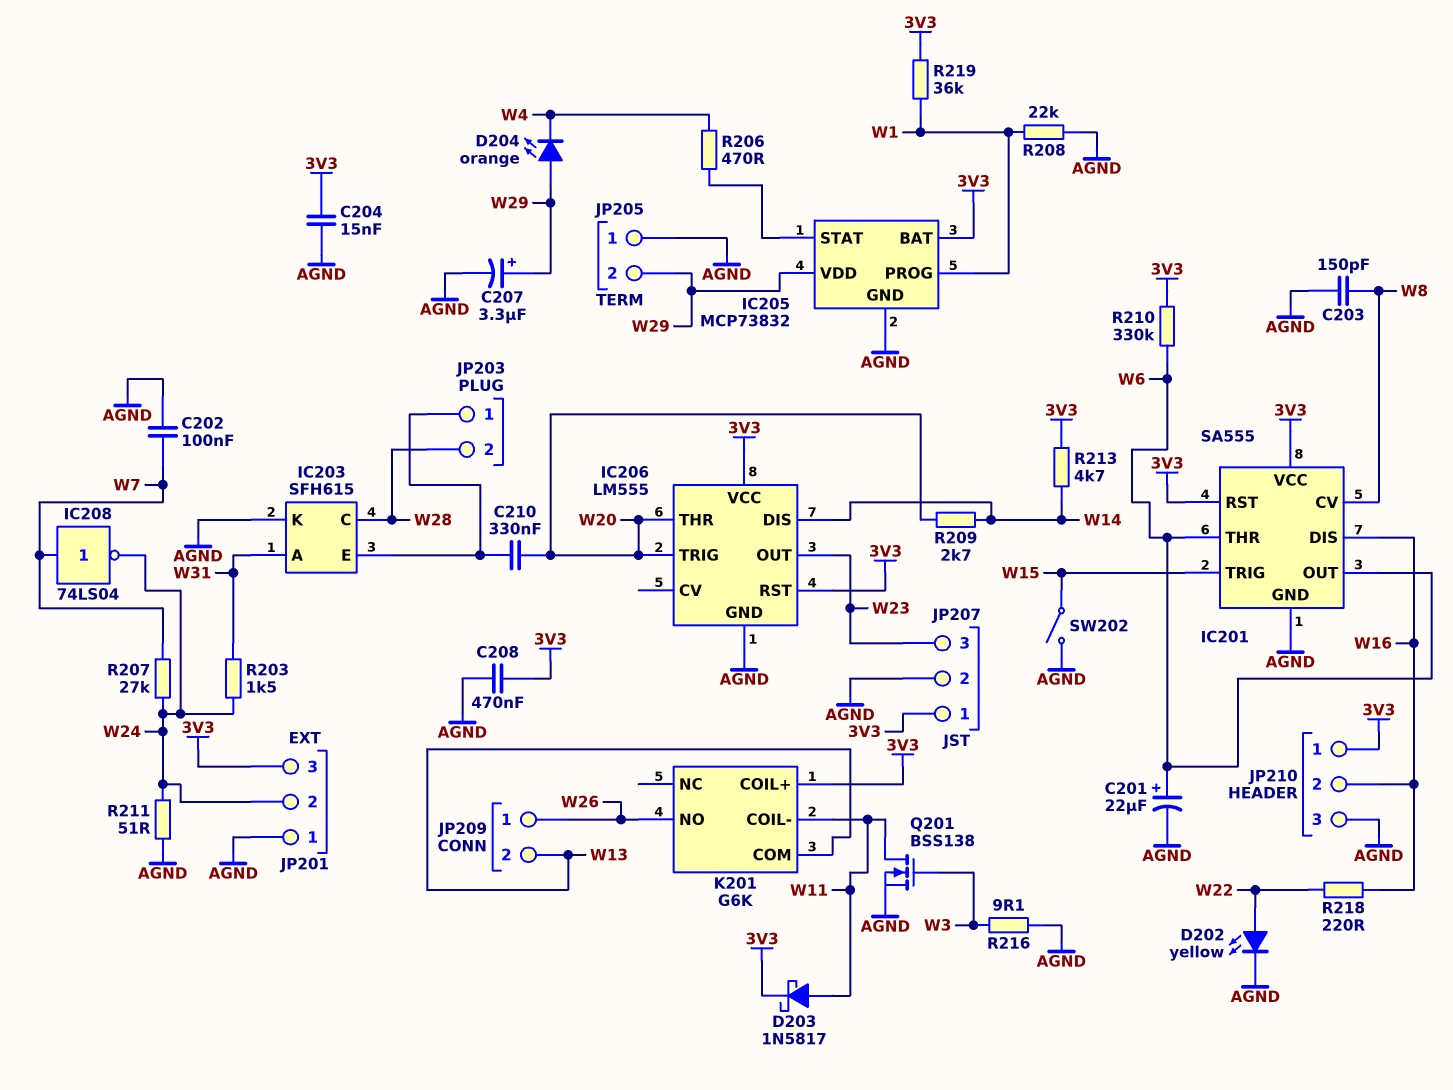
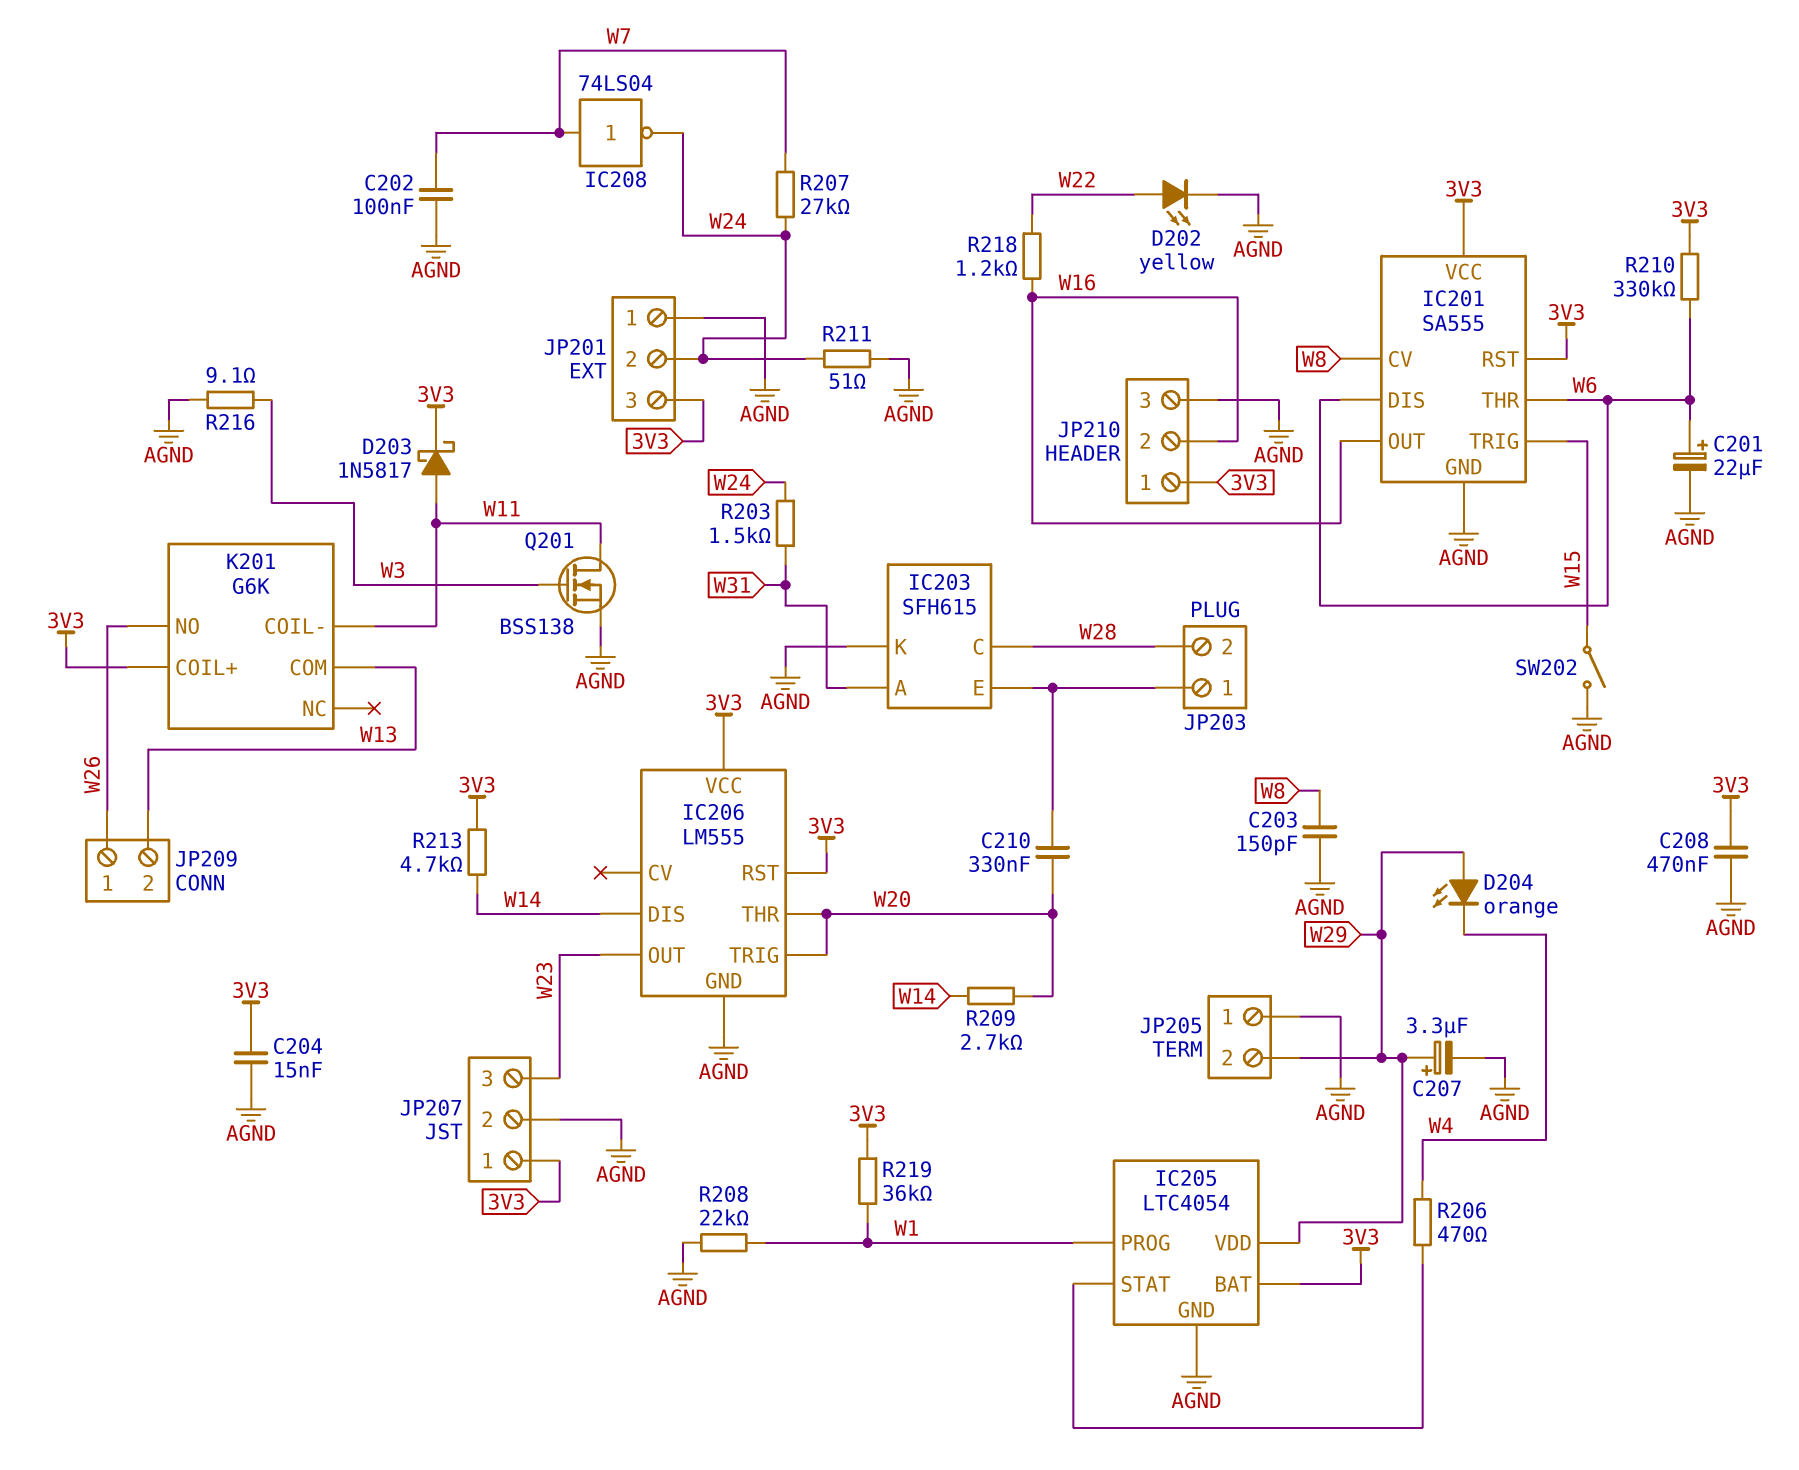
IC201 pin DIS: W16 -> W6
IC201 pin OUT: W6 -> W16
IC205: MCP73832 -> LTC4054
R218: 220 (W16, W22) -> 1.2k (W16, W22)

